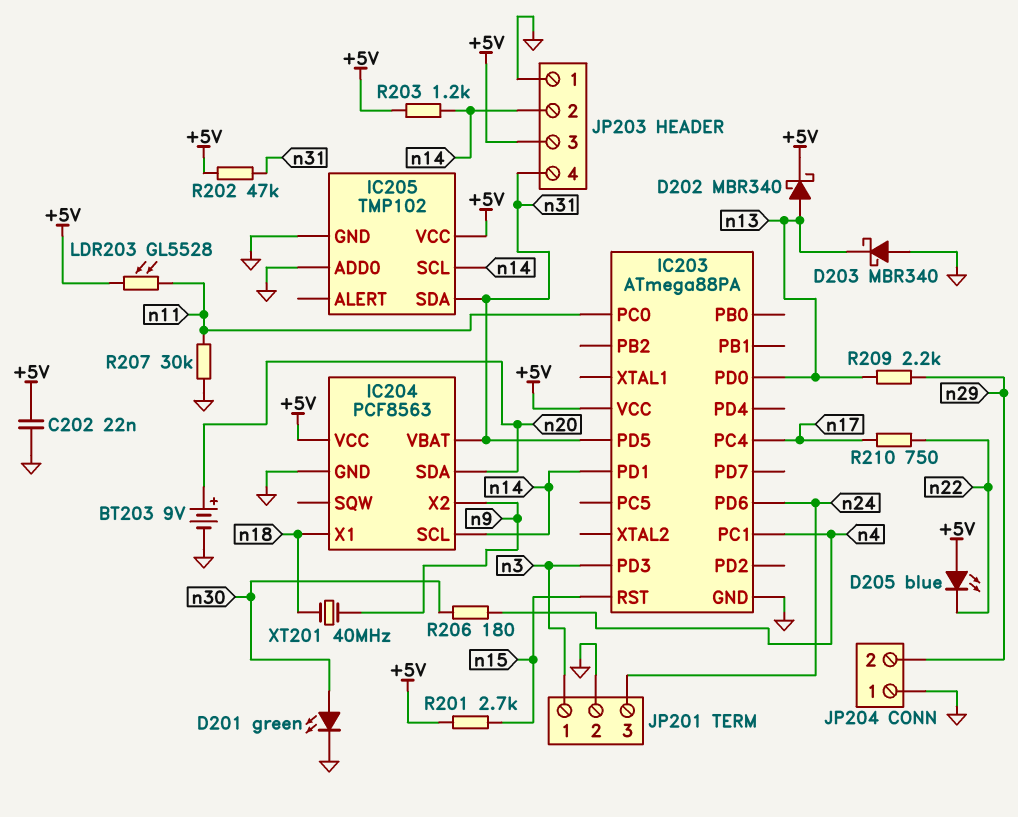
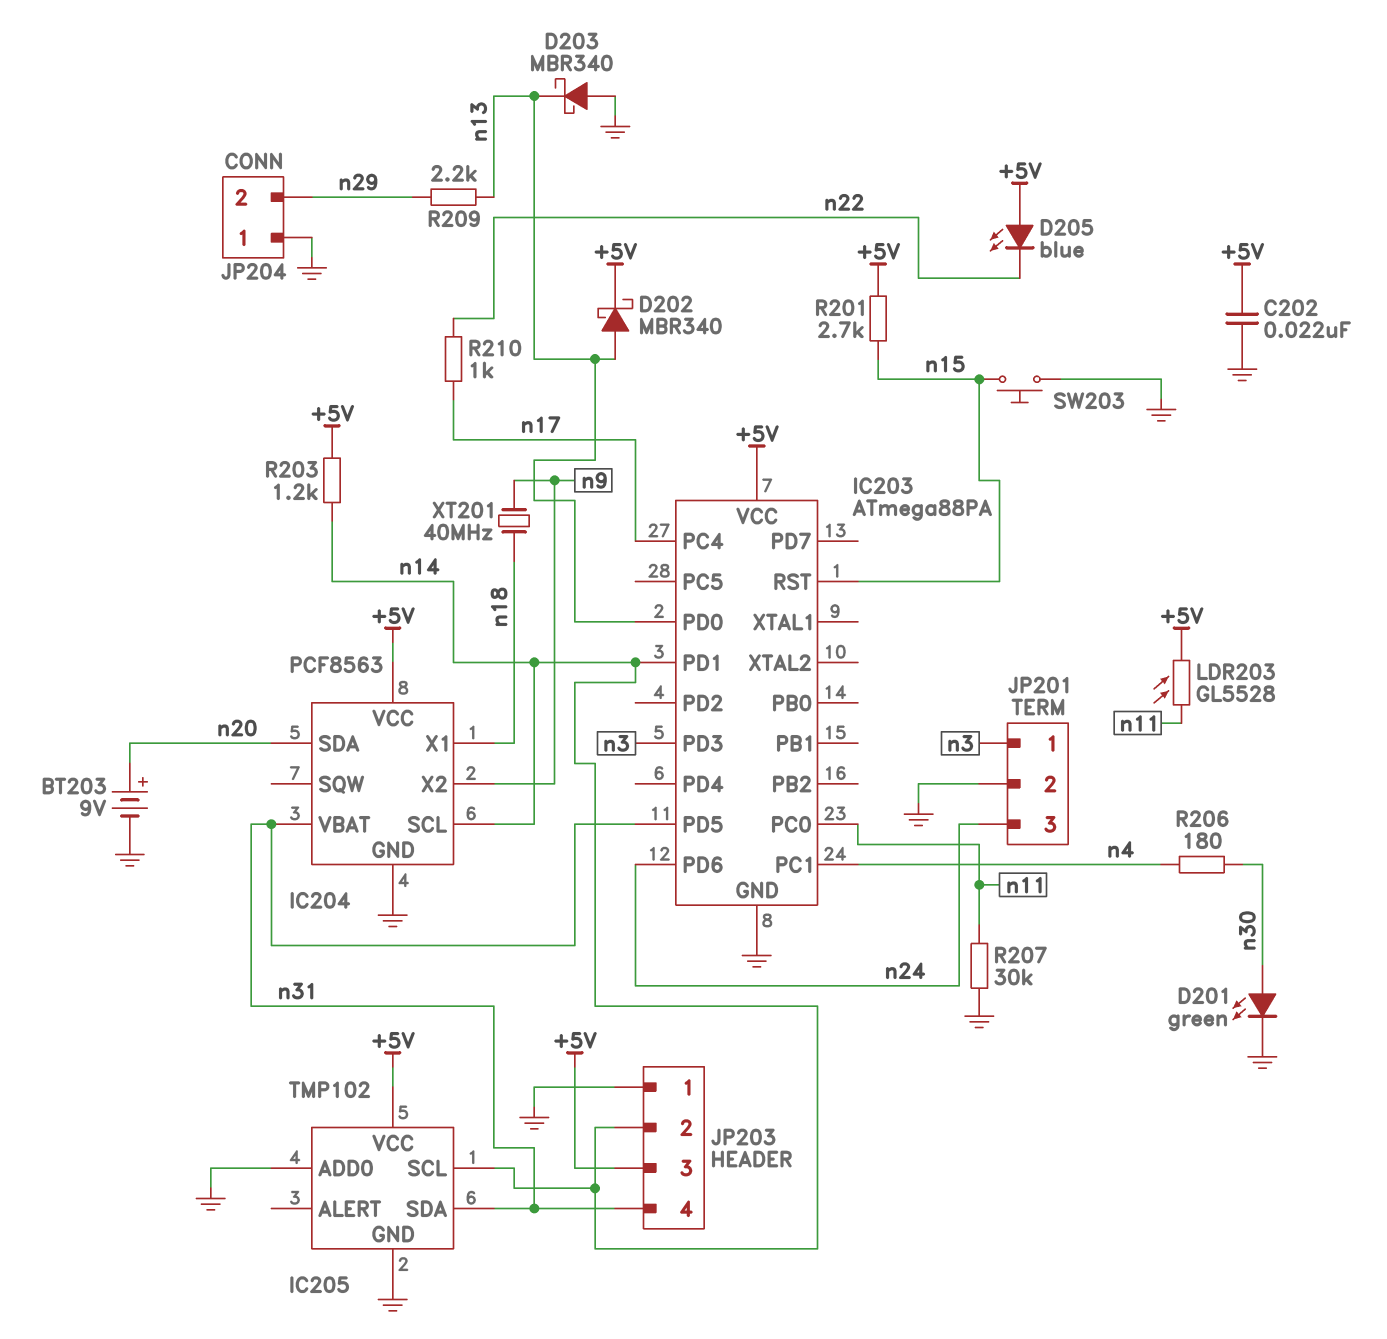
R202: 47k (+5V, n31) -> none
R210: 750 (n17, n22) -> 1k (n17, n22)
SW203: none -> button (GND, n15)

